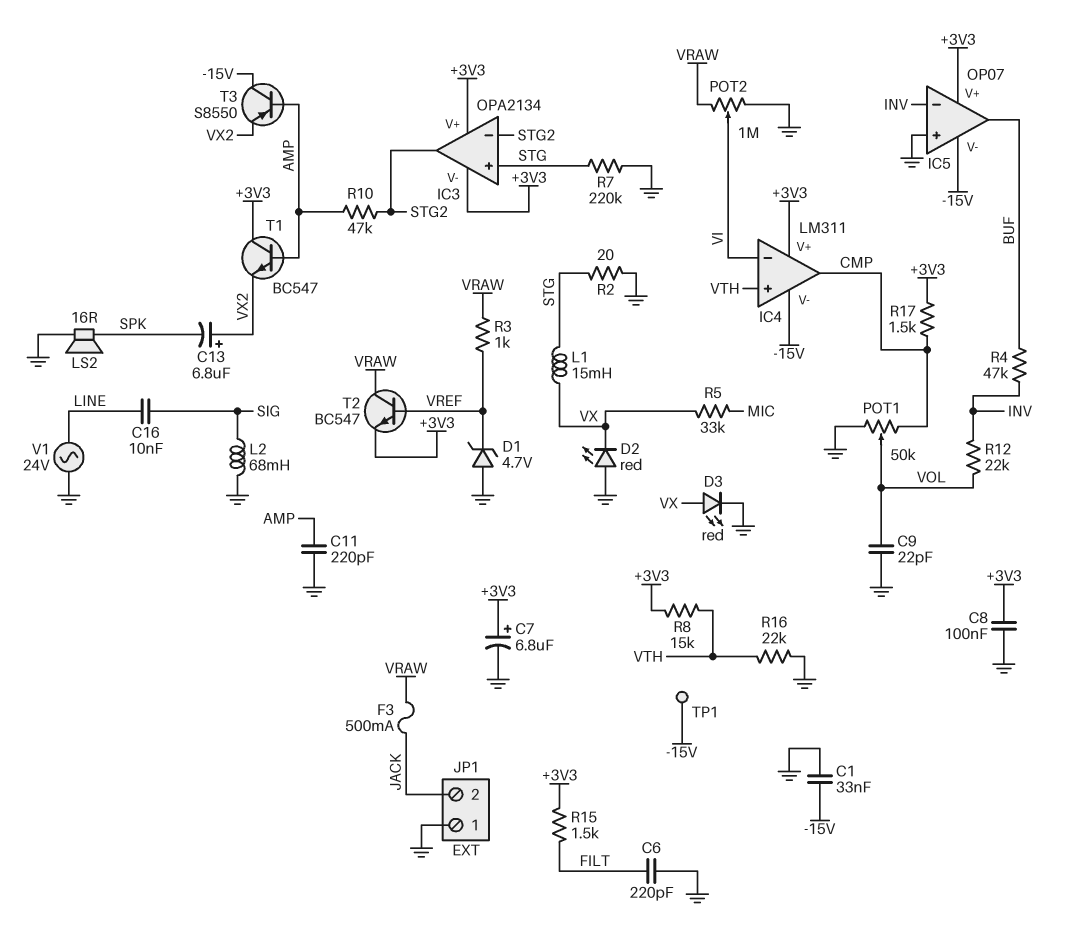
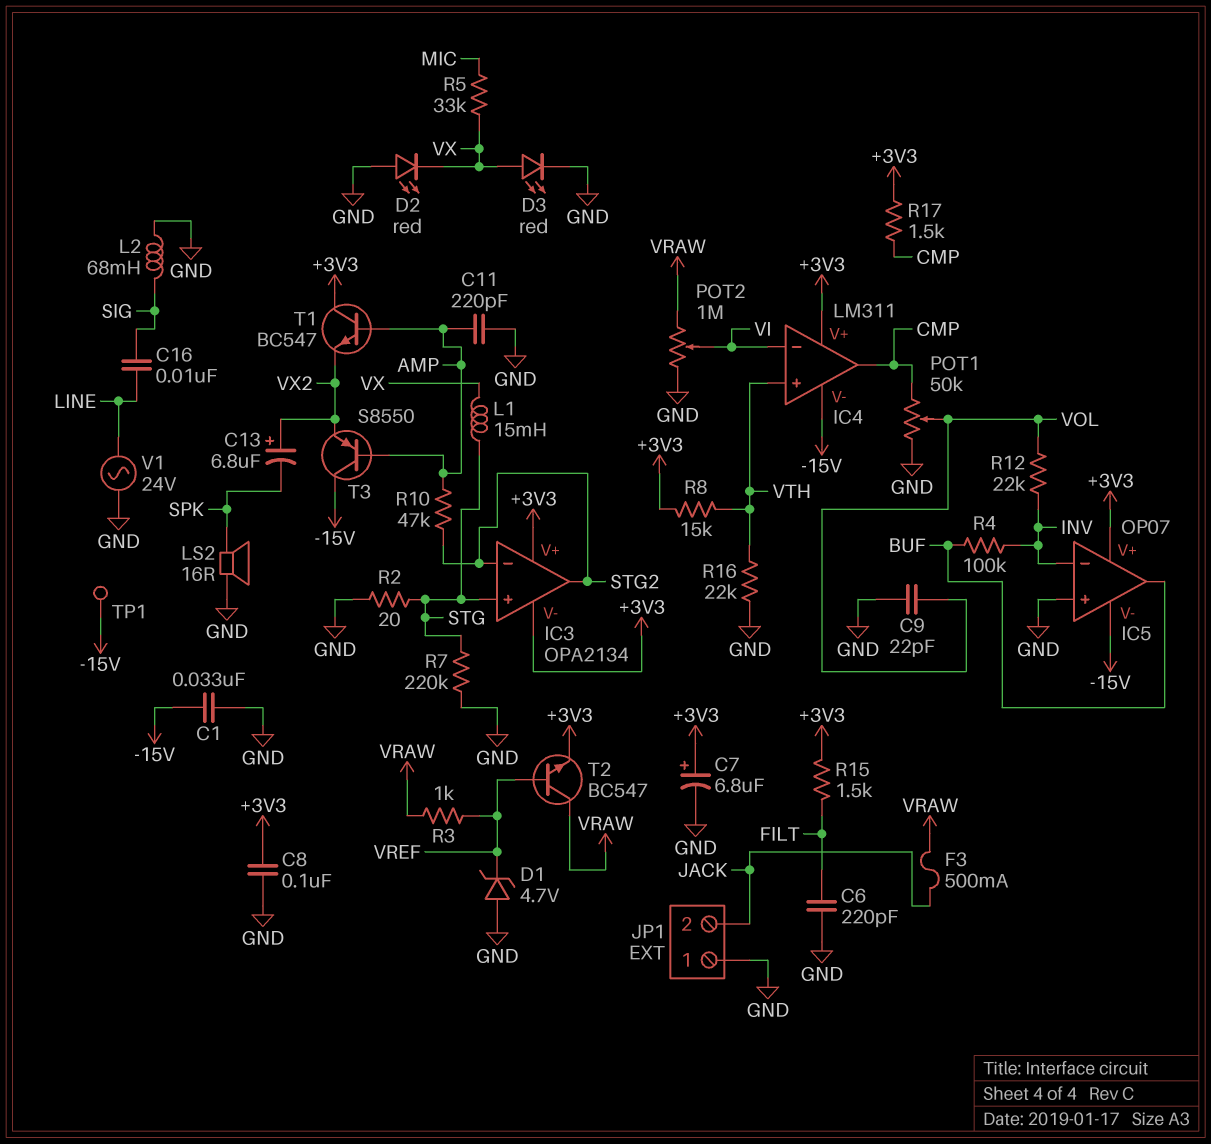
R4: 47k (BUF, INV) -> 100k (BUF, INV)

